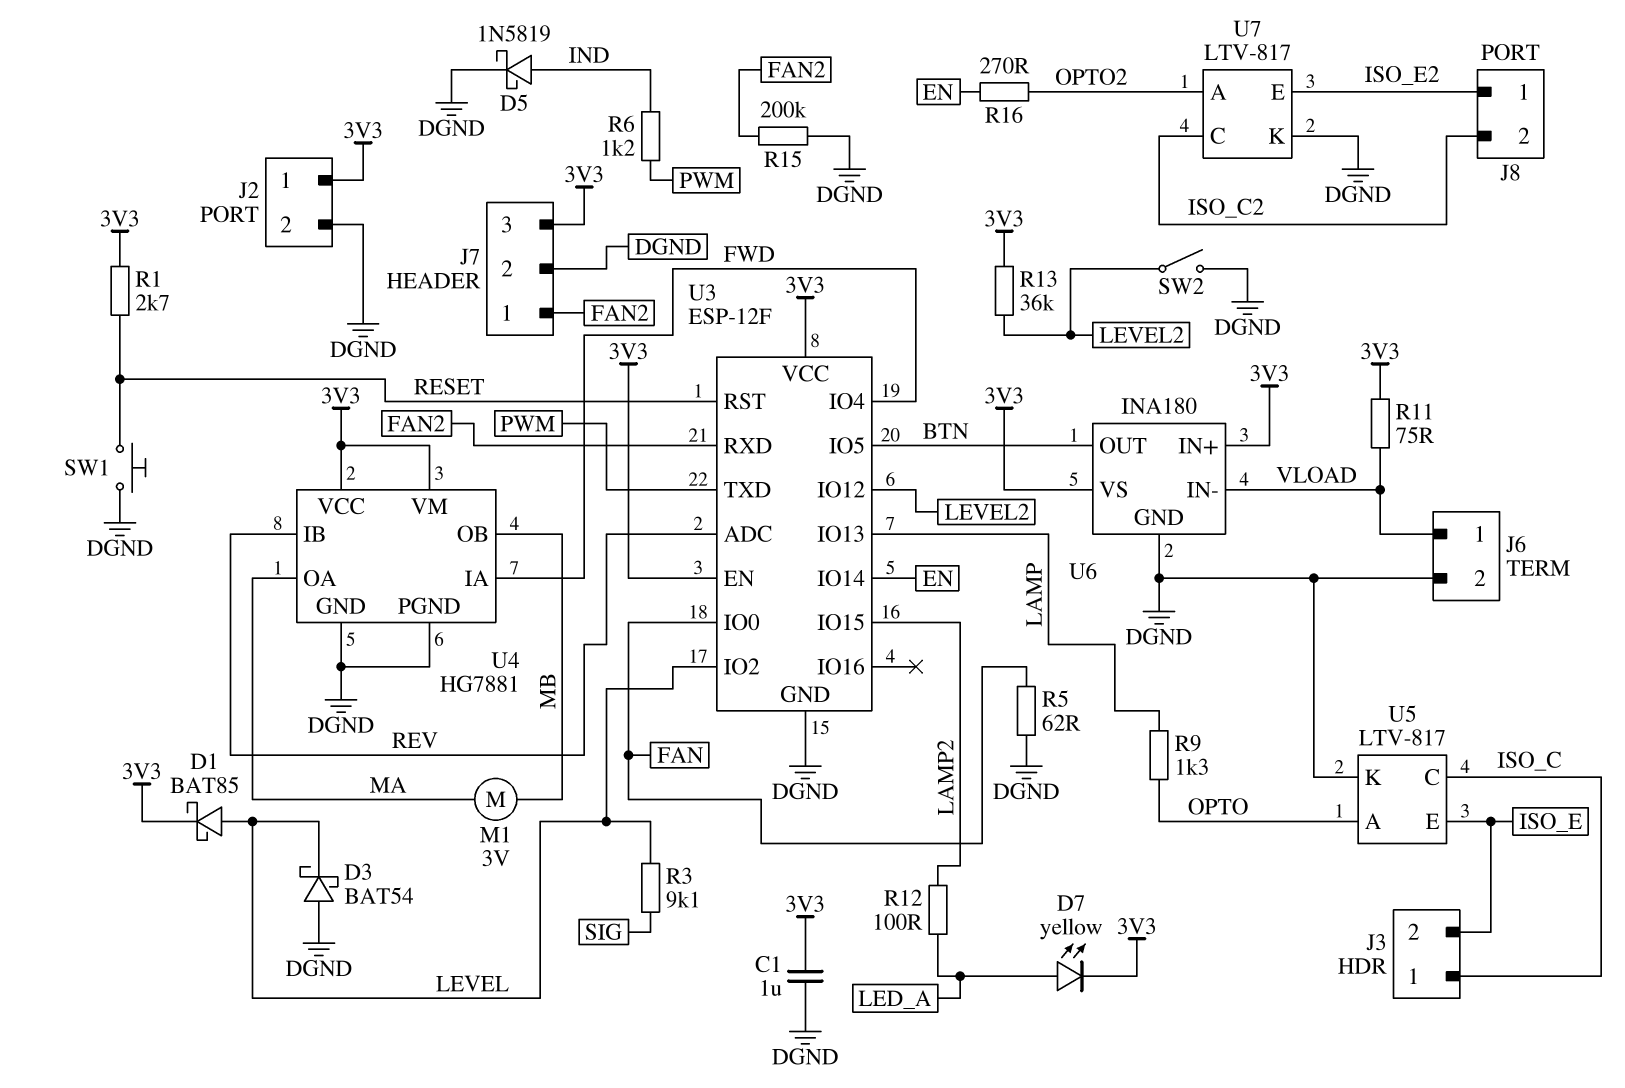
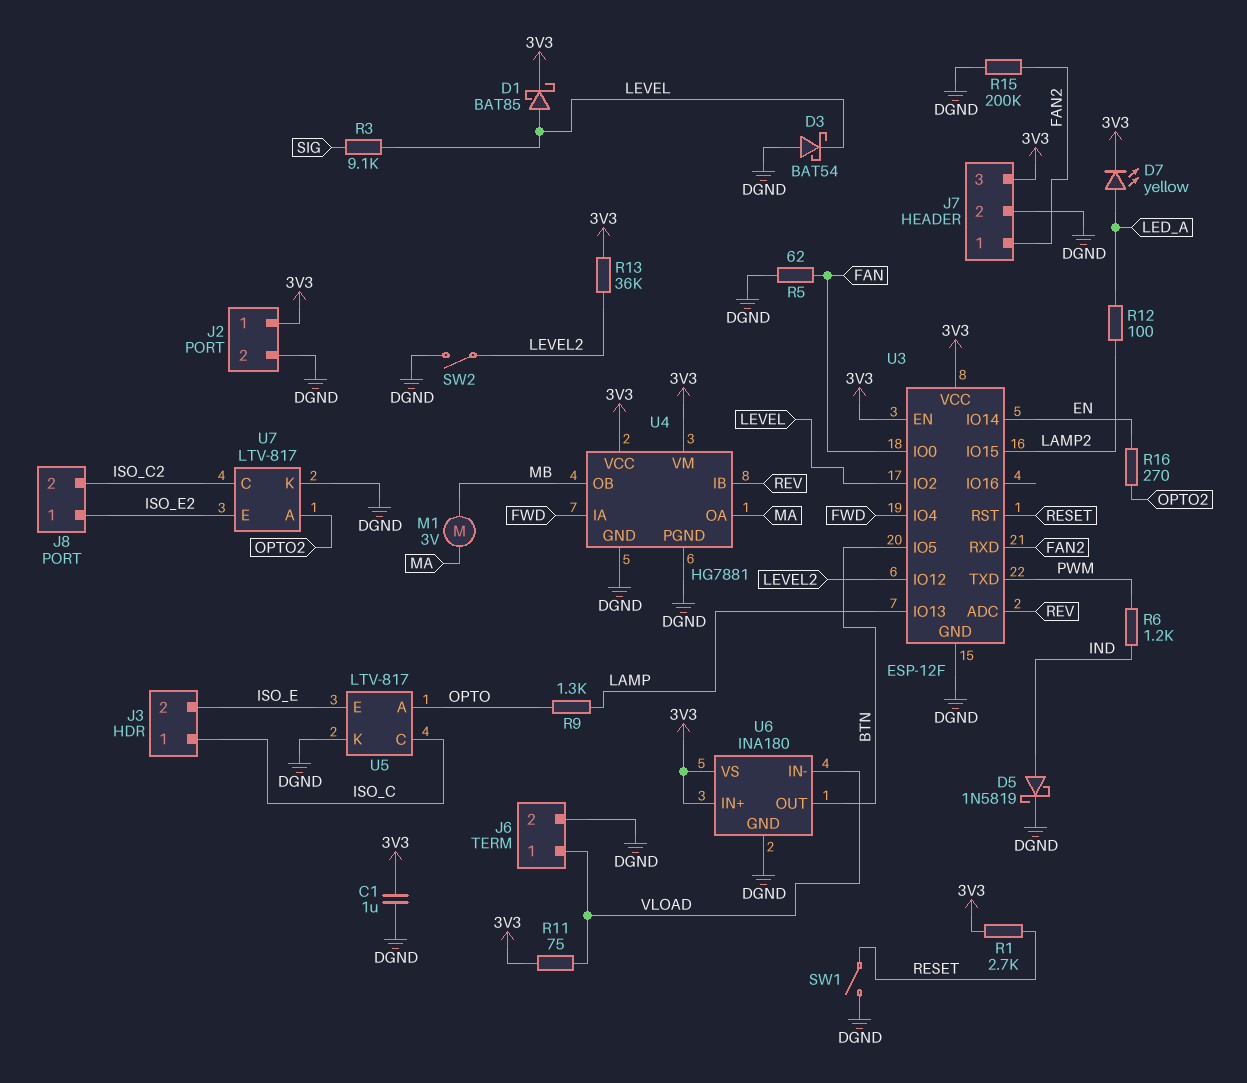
SW1: button (DGND, RESET) -> switch (DGND, RESET)

